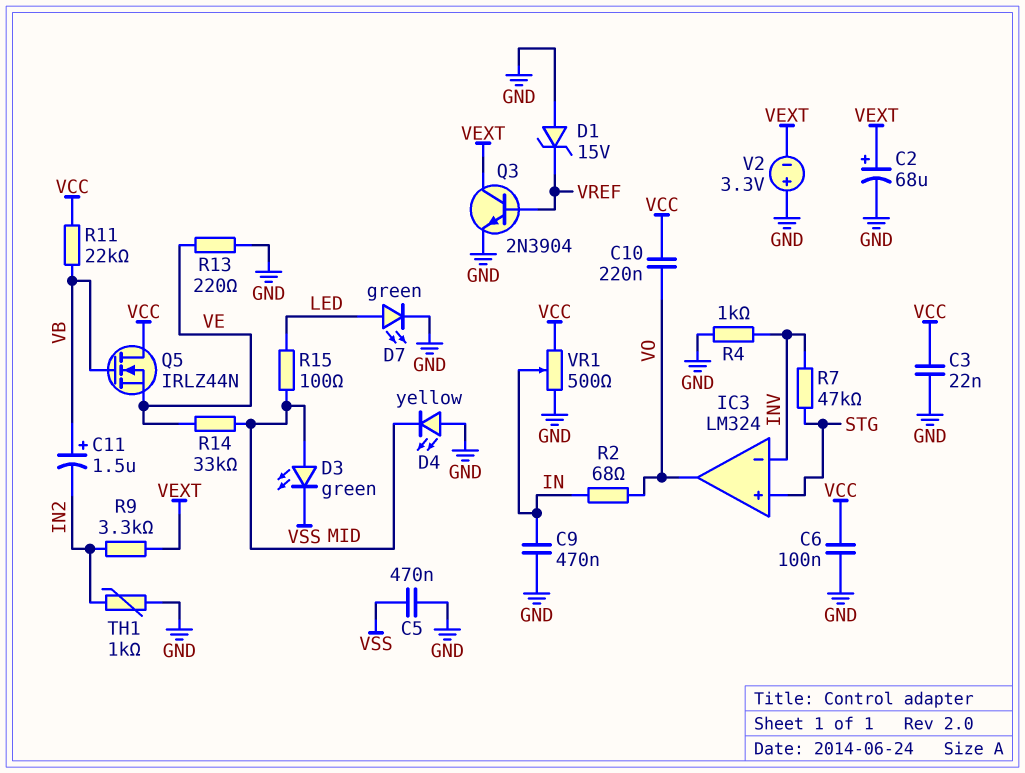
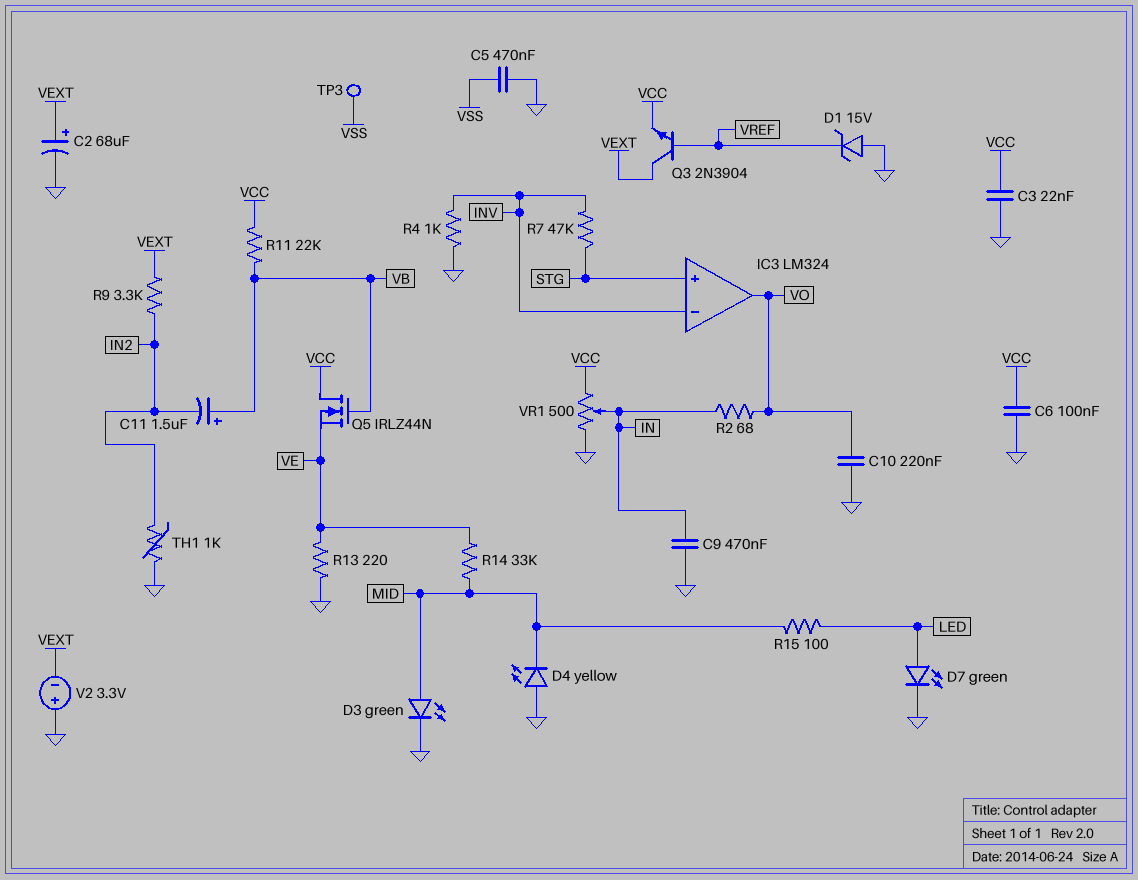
C10: 220nF (VCC, VO) -> 220nF (GND, VO)
D3: LED green (A MID, K VSS) -> LED green (A MID, K GND)
Q3: NPN 2N3904 (B VREF, C VEXT, E GND) -> NPN 2N3904 (B VREF, C VEXT, E VCC)
TP3: none -> test point (VSS)

